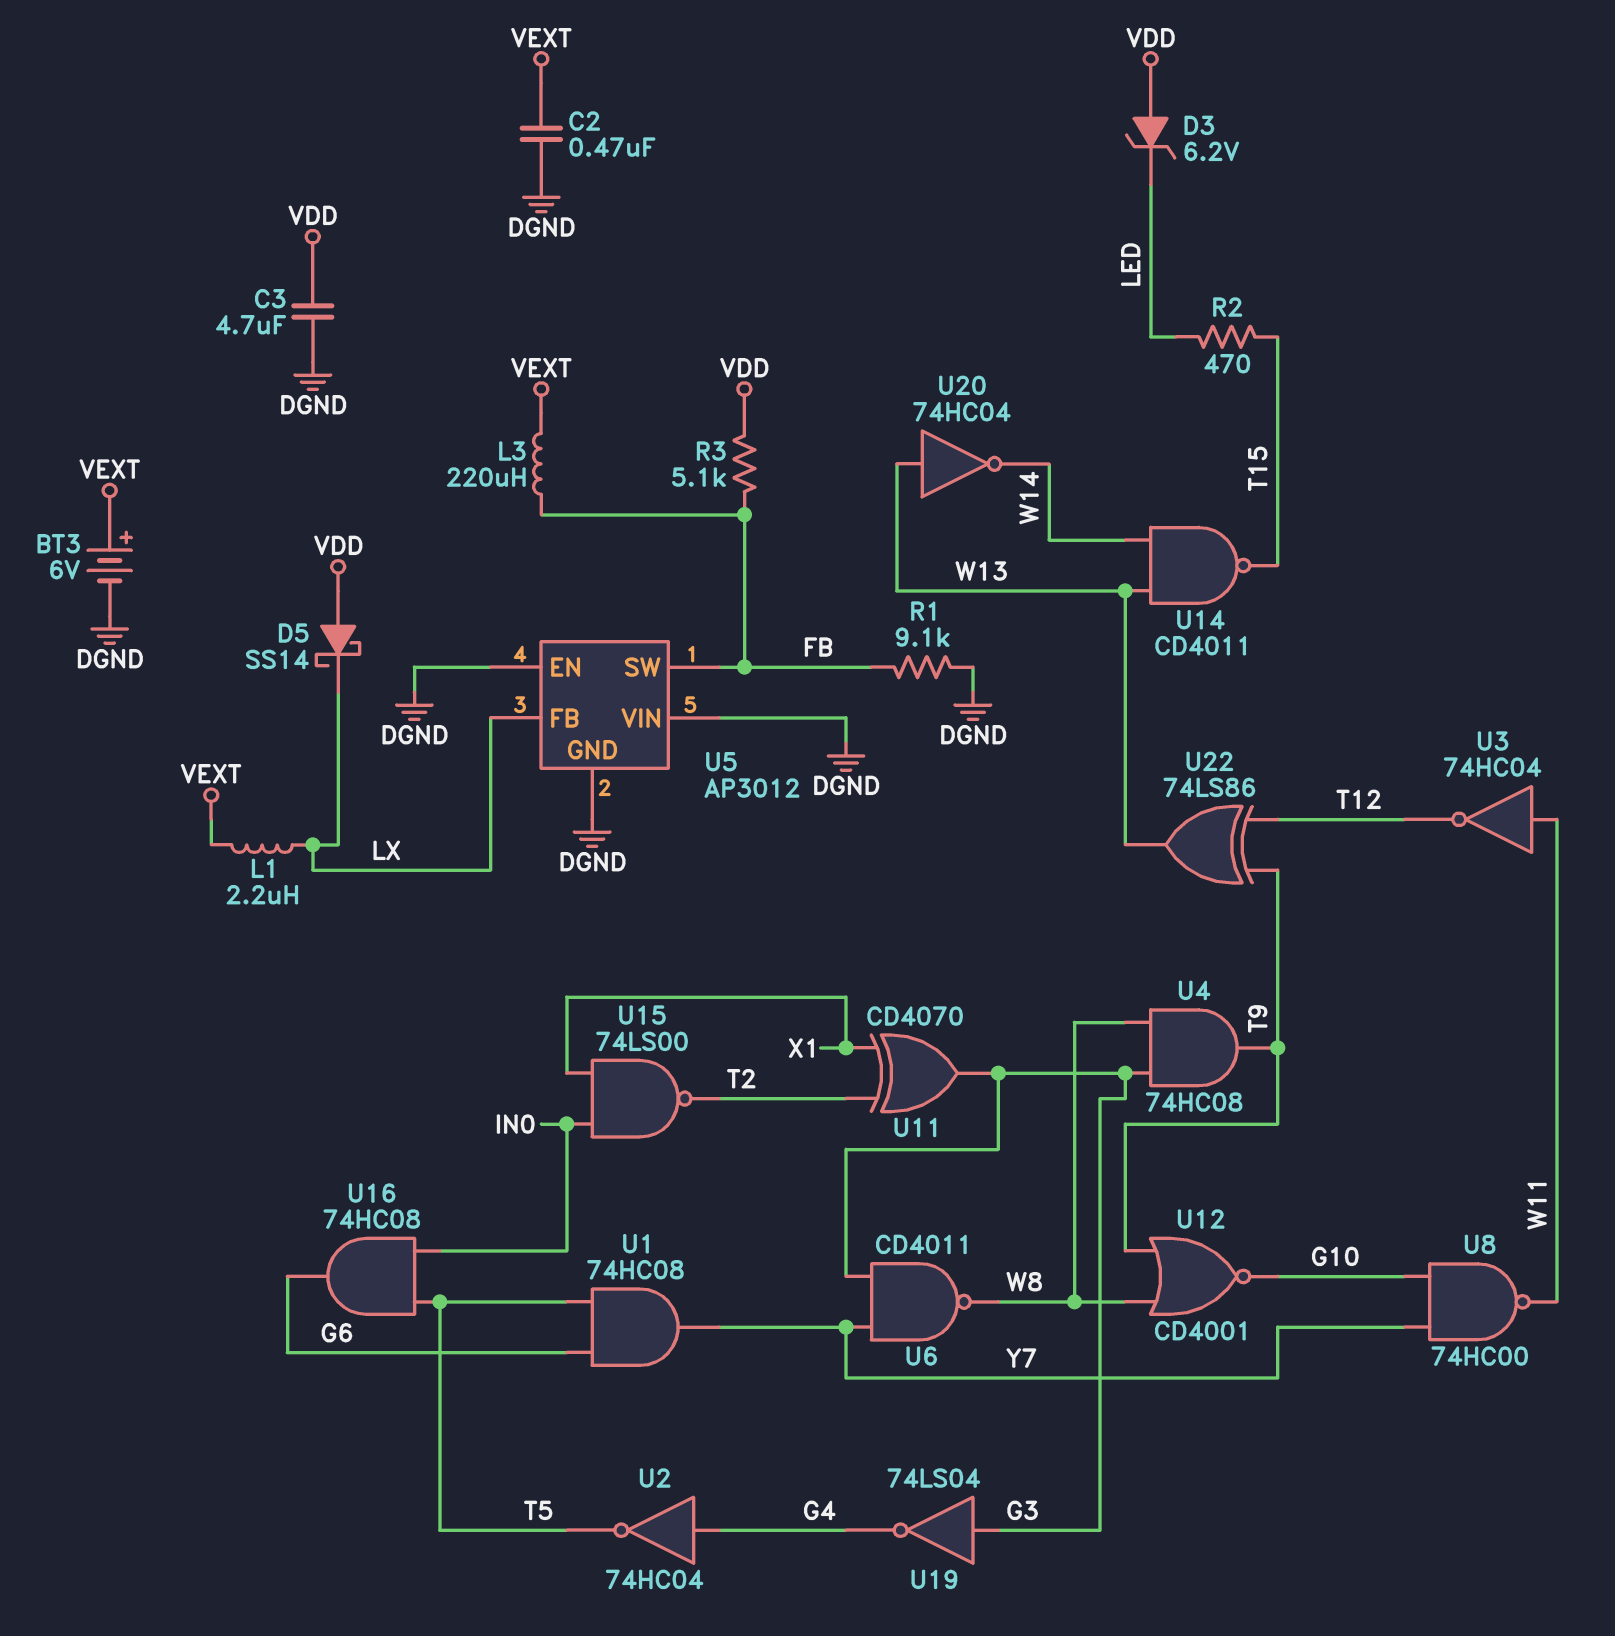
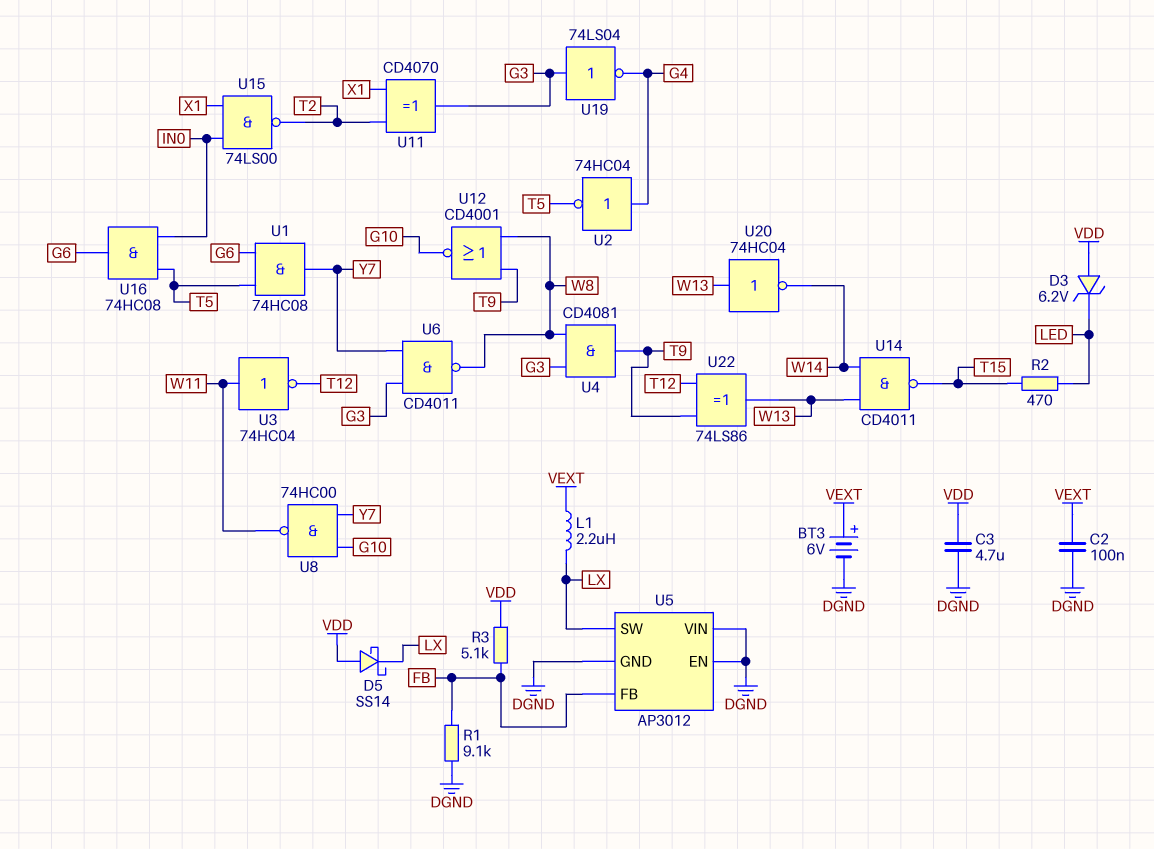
C2: 470nF (DGND, VEXT) -> 100nF (DGND, VEXT)
L3: 220uH (FB, VEXT) -> none
U4: AND 74HC08 (in G3, in W8, out T9) -> AND CD4081 (in G3, in W8, out T9)
U5 pin FB: LX -> FB
U5 pin SW: FB -> LX

